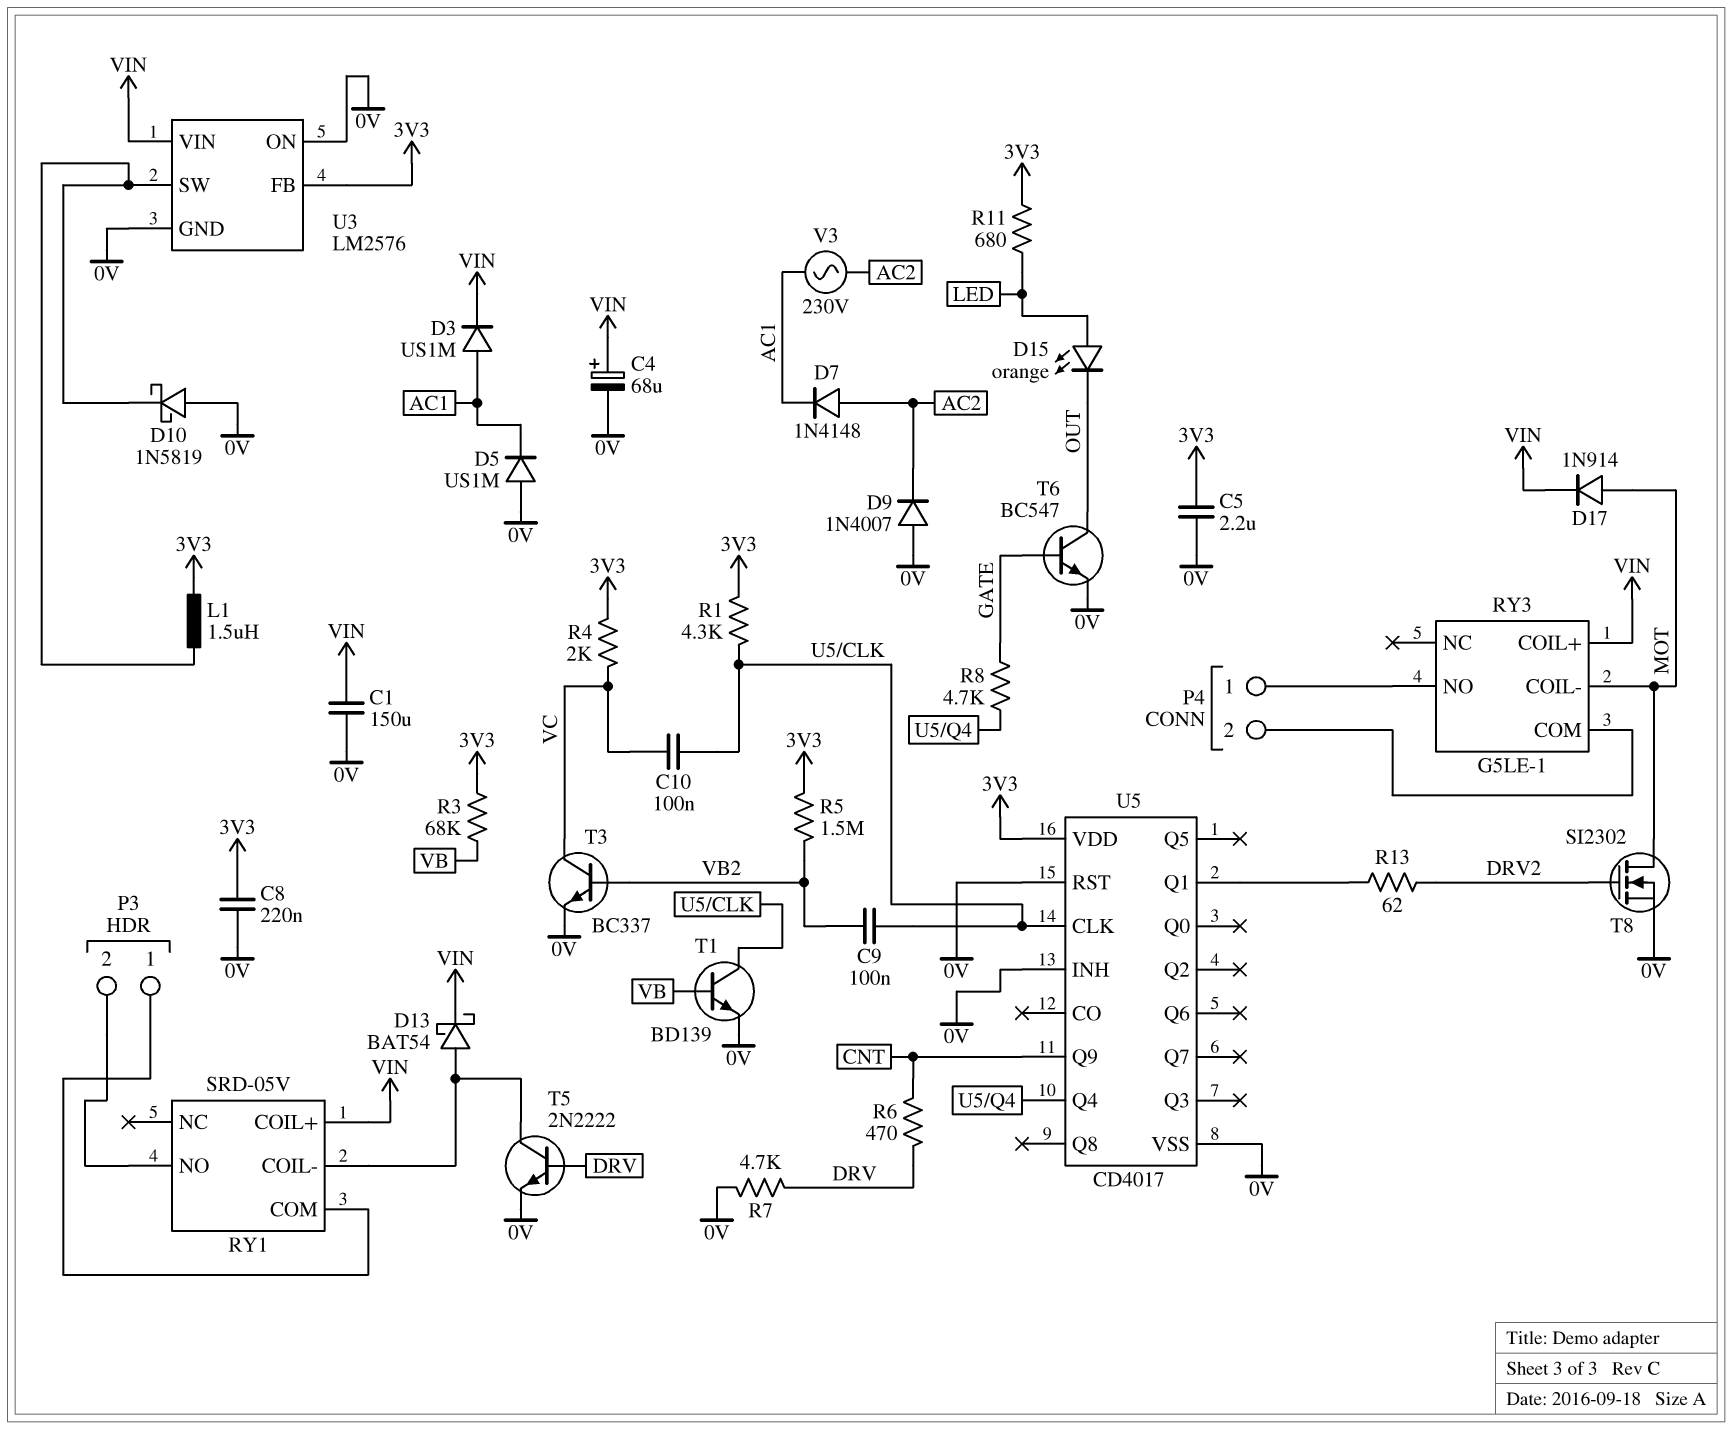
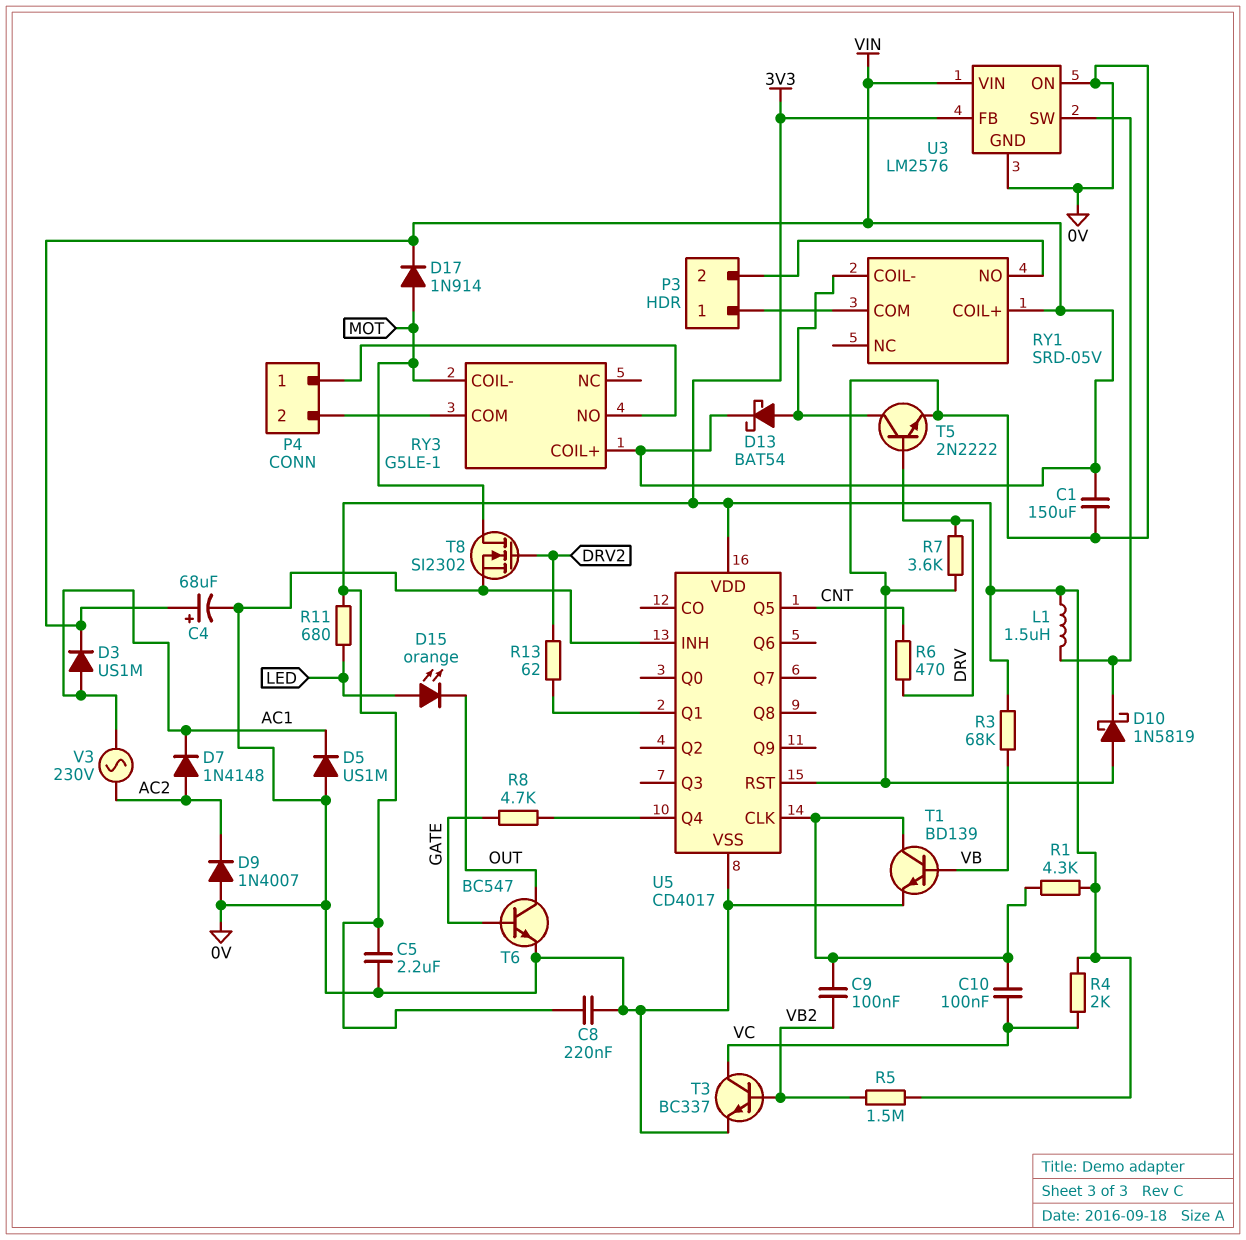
R7: 4.7k (0V, DRV) -> 3.6k (0V, DRV)
U5 pin Q5: none -> CNT
U5 pin Q9: CNT -> none

